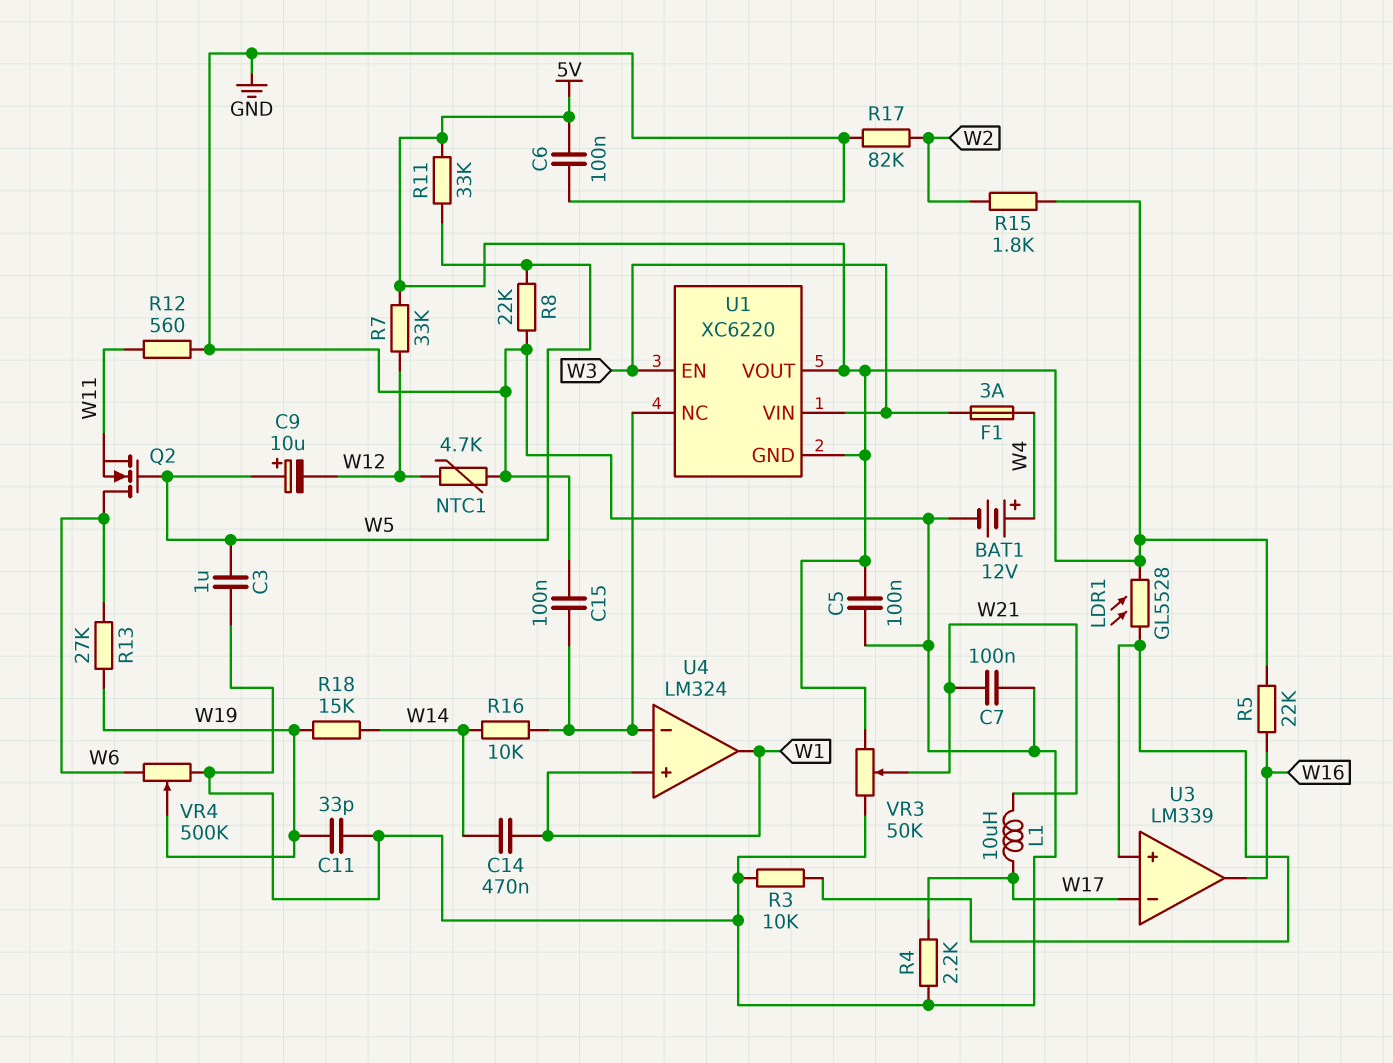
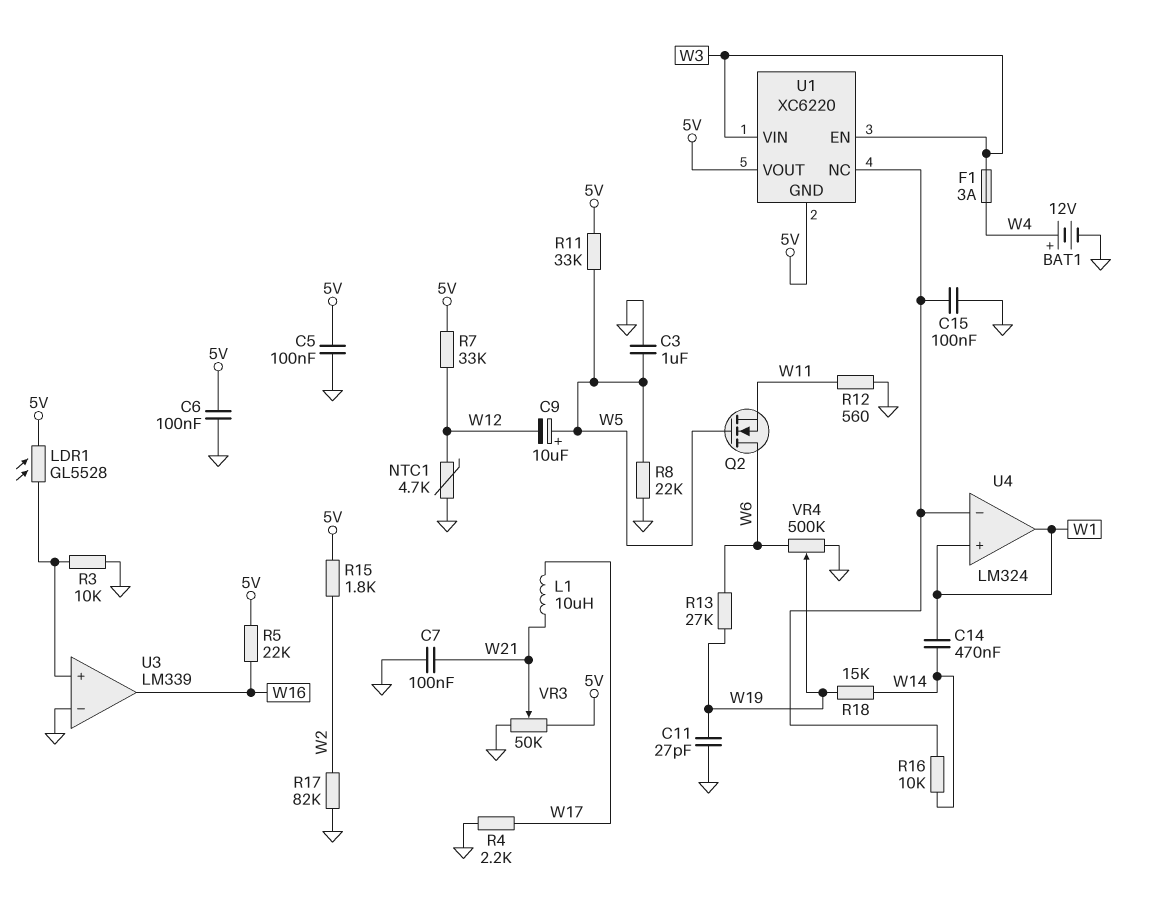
C11: 33pF (GND, W19) -> 27pF (GND, W19)
U3 pin in-: W17 -> GND

